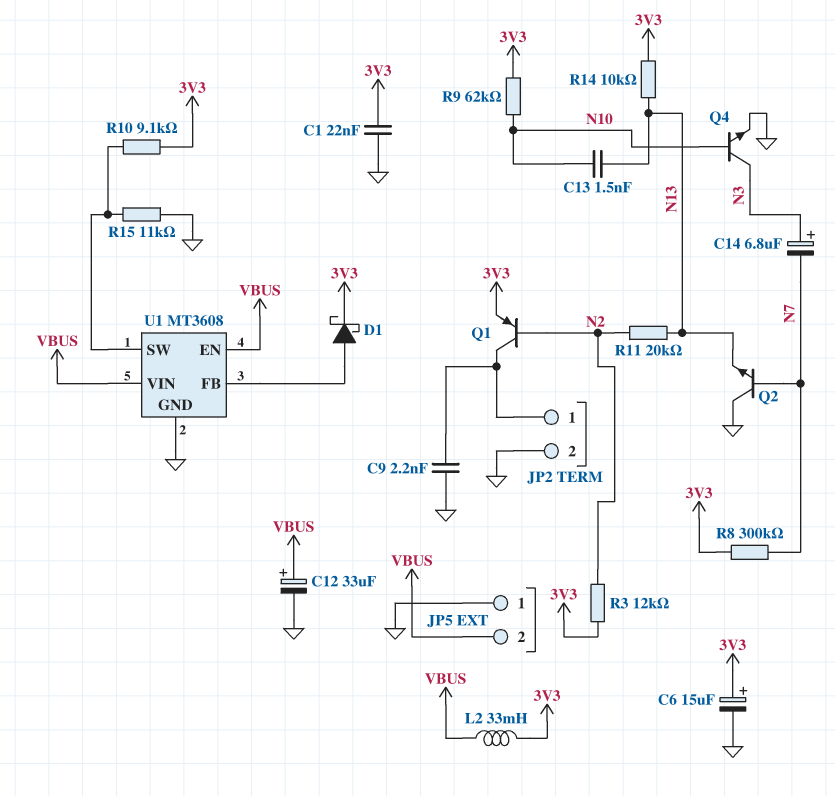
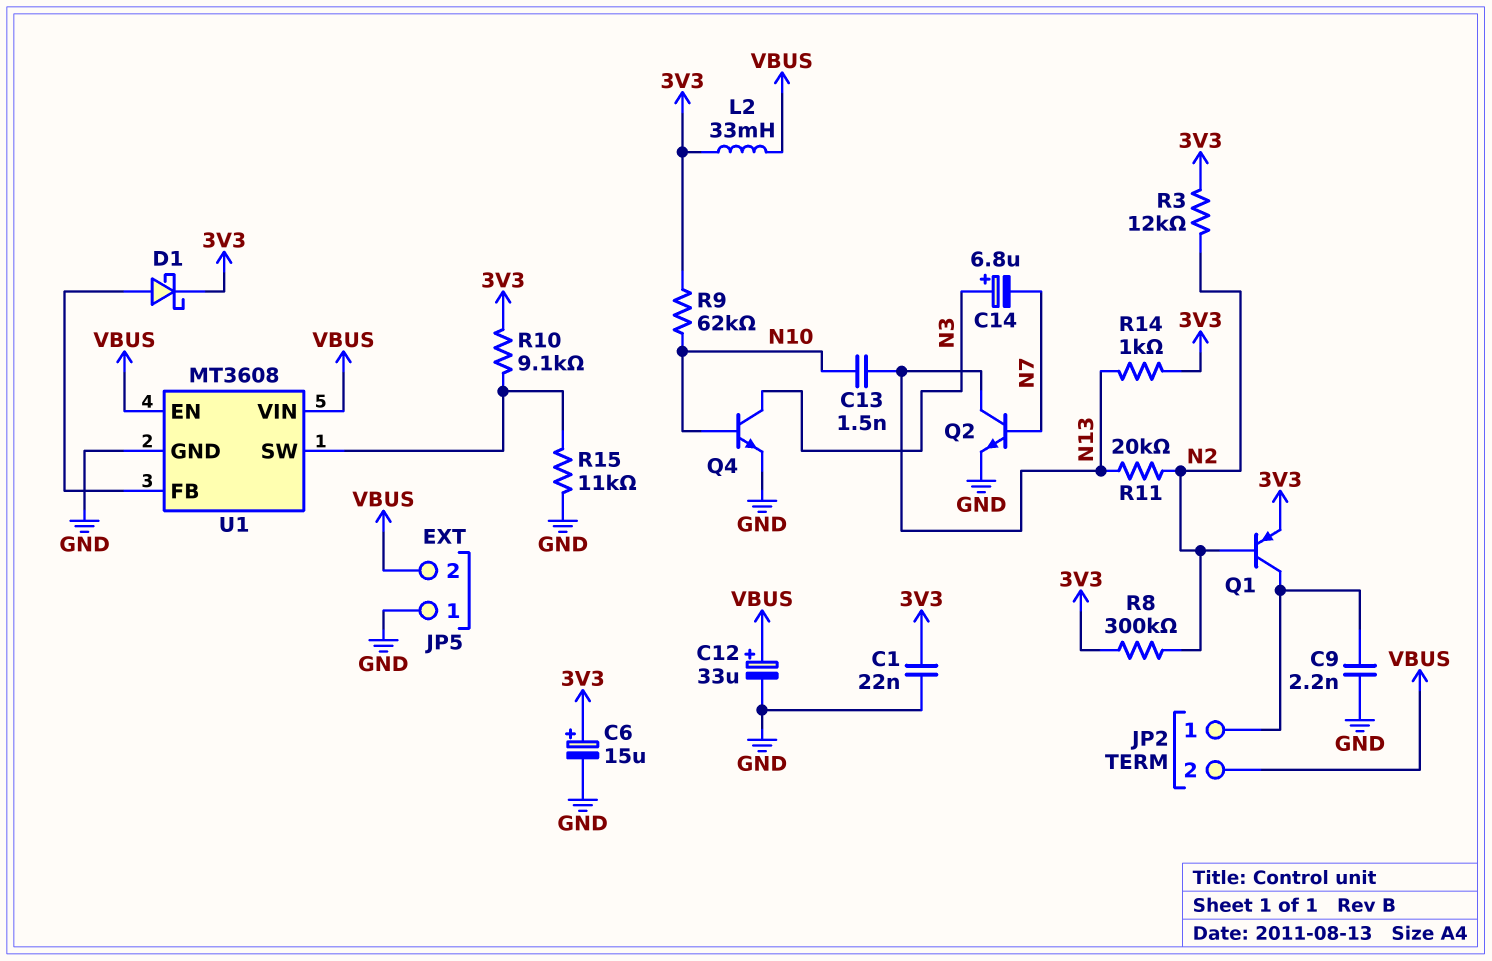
JP2 pin 2: GND -> VBUS
Q2: NPN (B N7, C GND, E N13) -> NPN (B N7, C N13, E GND)
R8: 300k (3V3, N7) -> 300k (3V3, N2)
R14: 10k (3V3, N13) -> 1k (3V3, N13)

